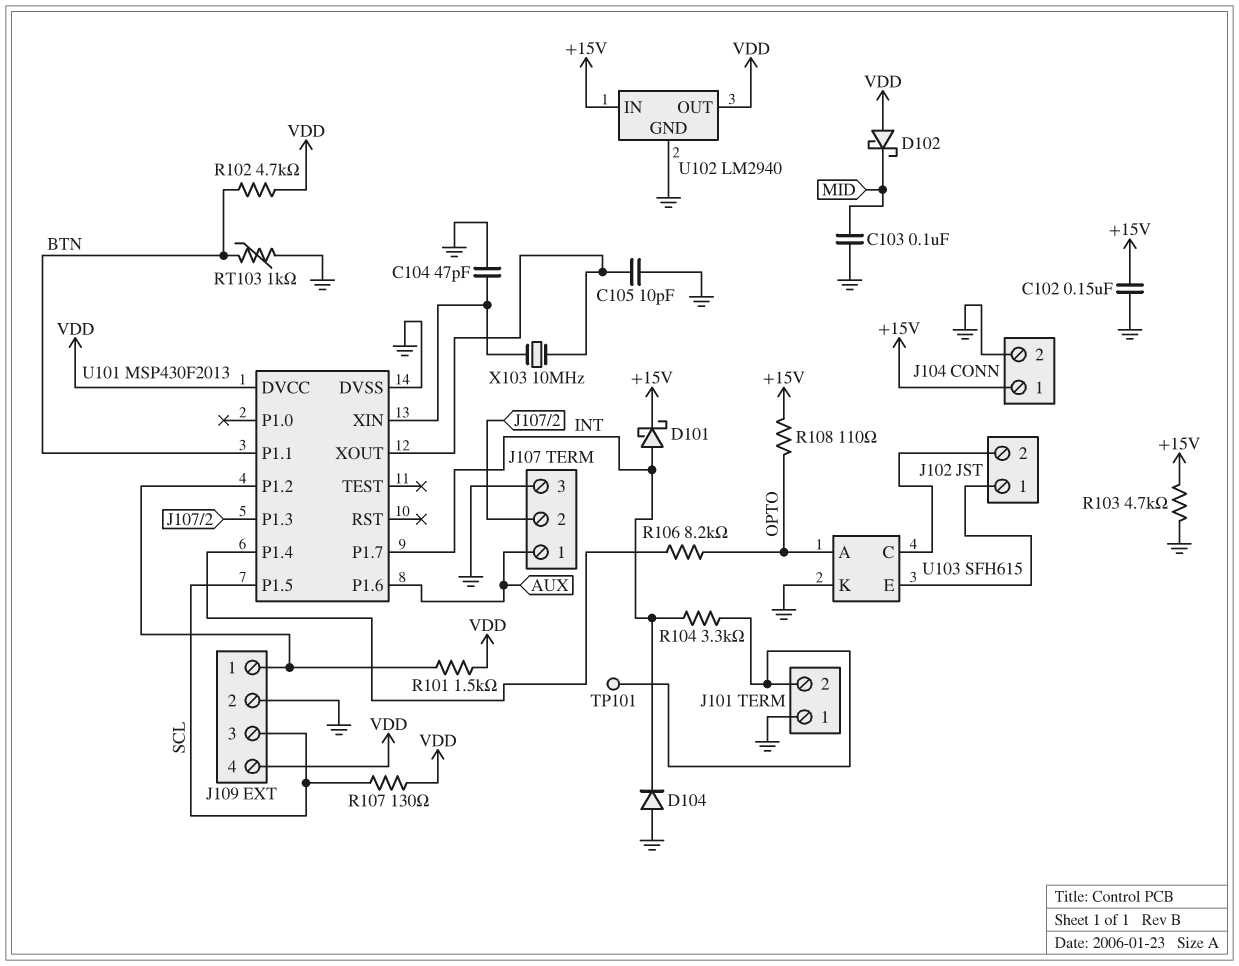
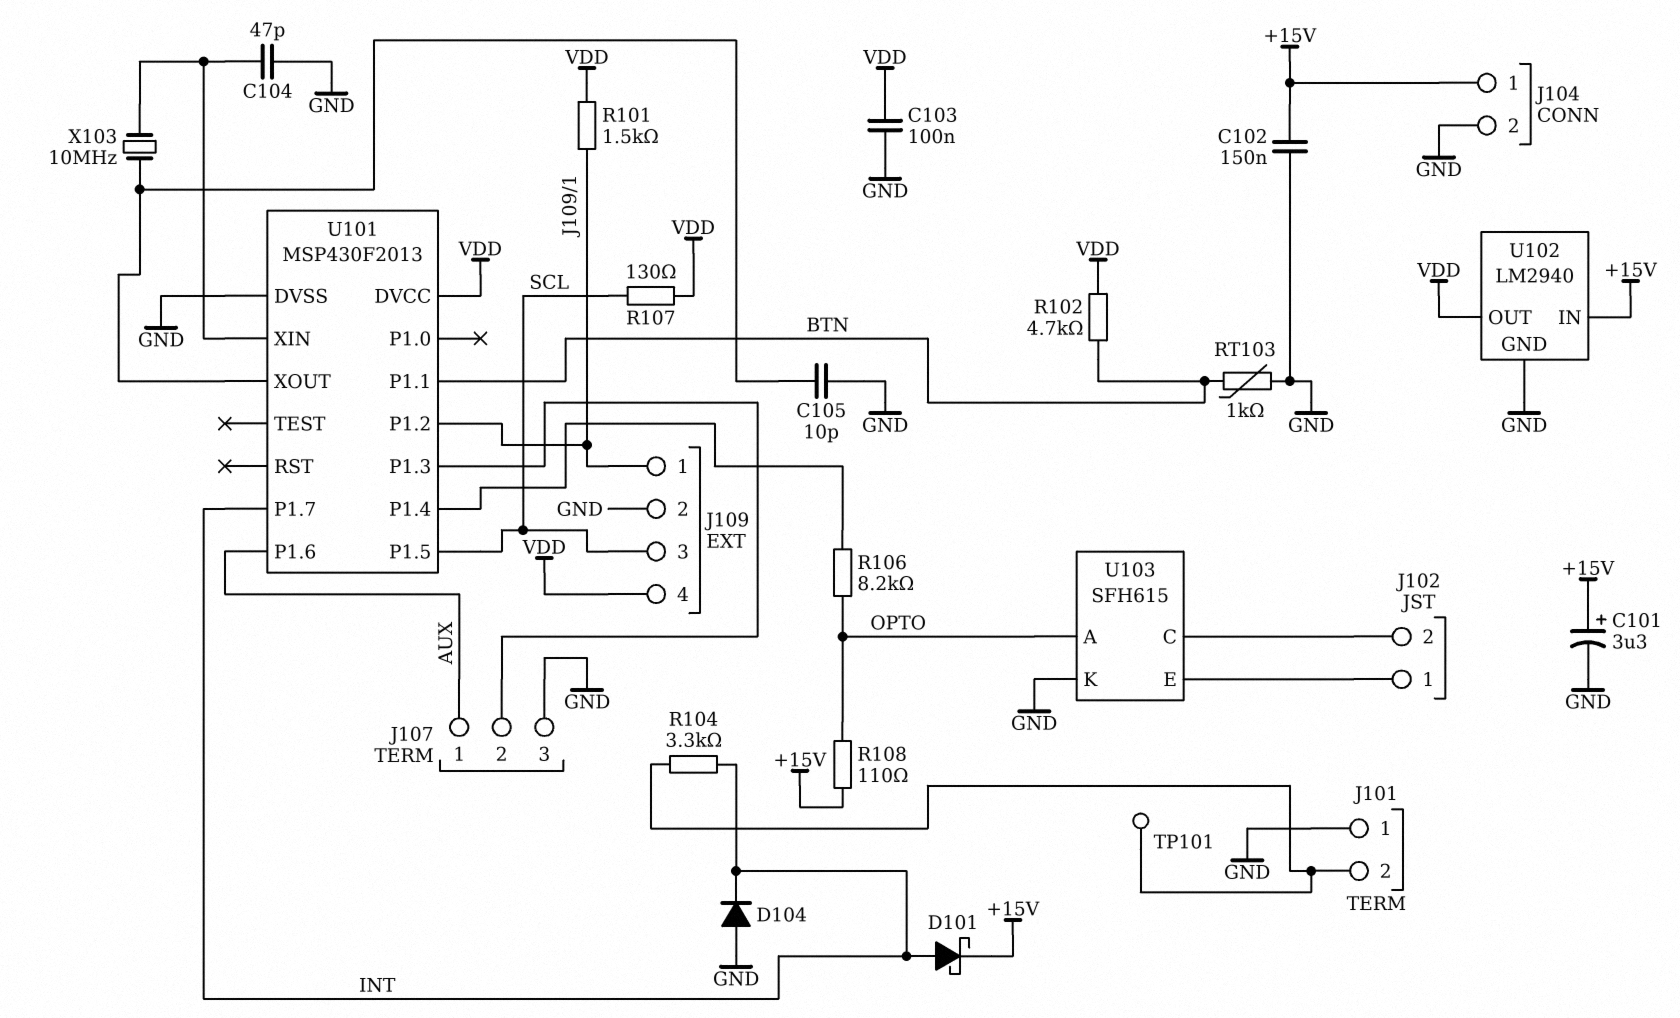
C101: none -> 3.3uF (plus +15V, minus GND)
C103: 100nF (GND, MID) -> 100nF (GND, VDD)
D102: schottky (A VDD, K MID) -> none
R103: 4.7k (+15V, GND) -> none

